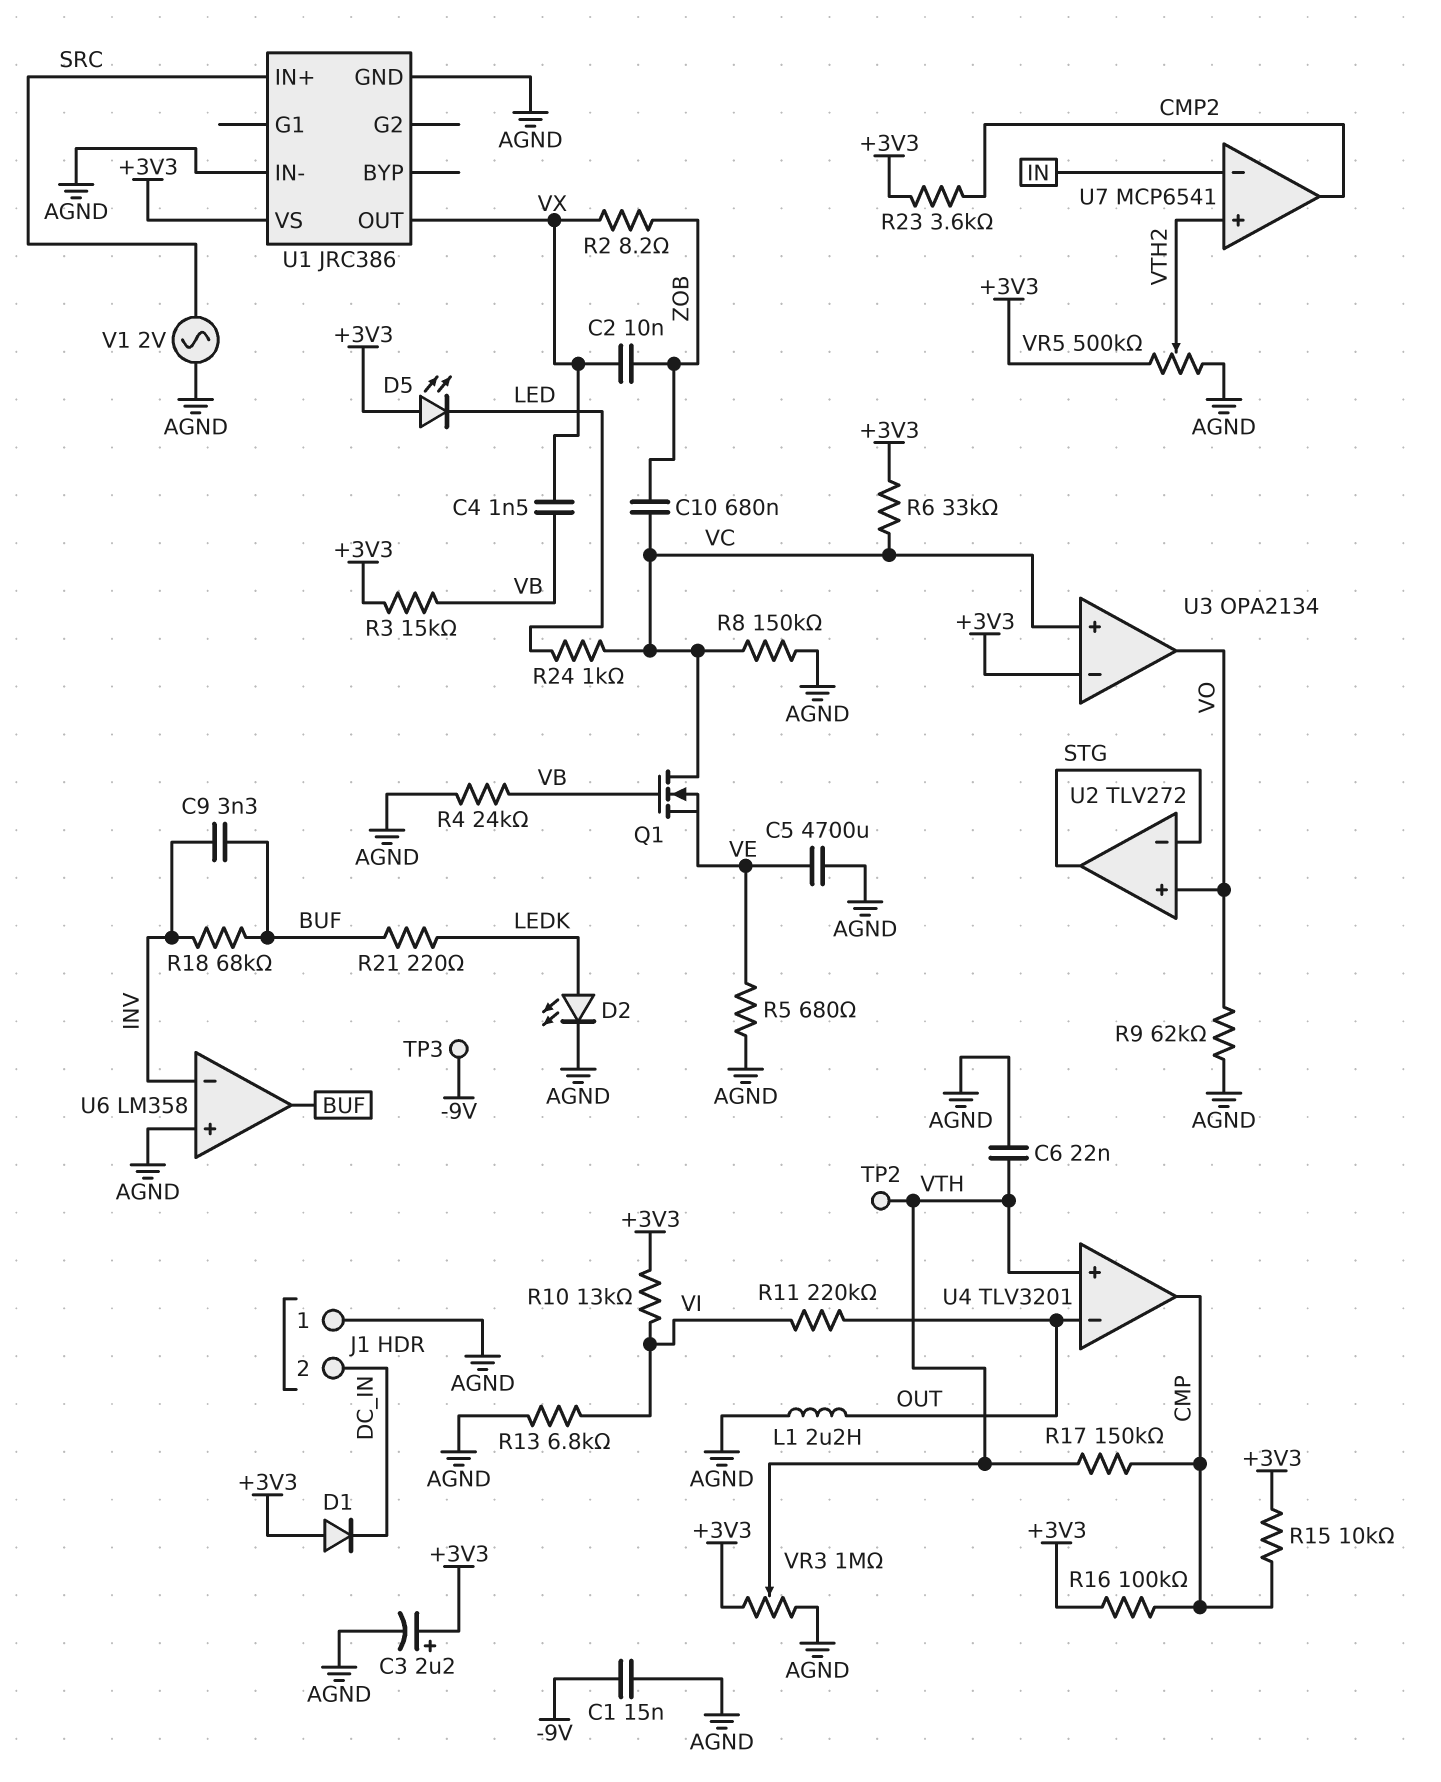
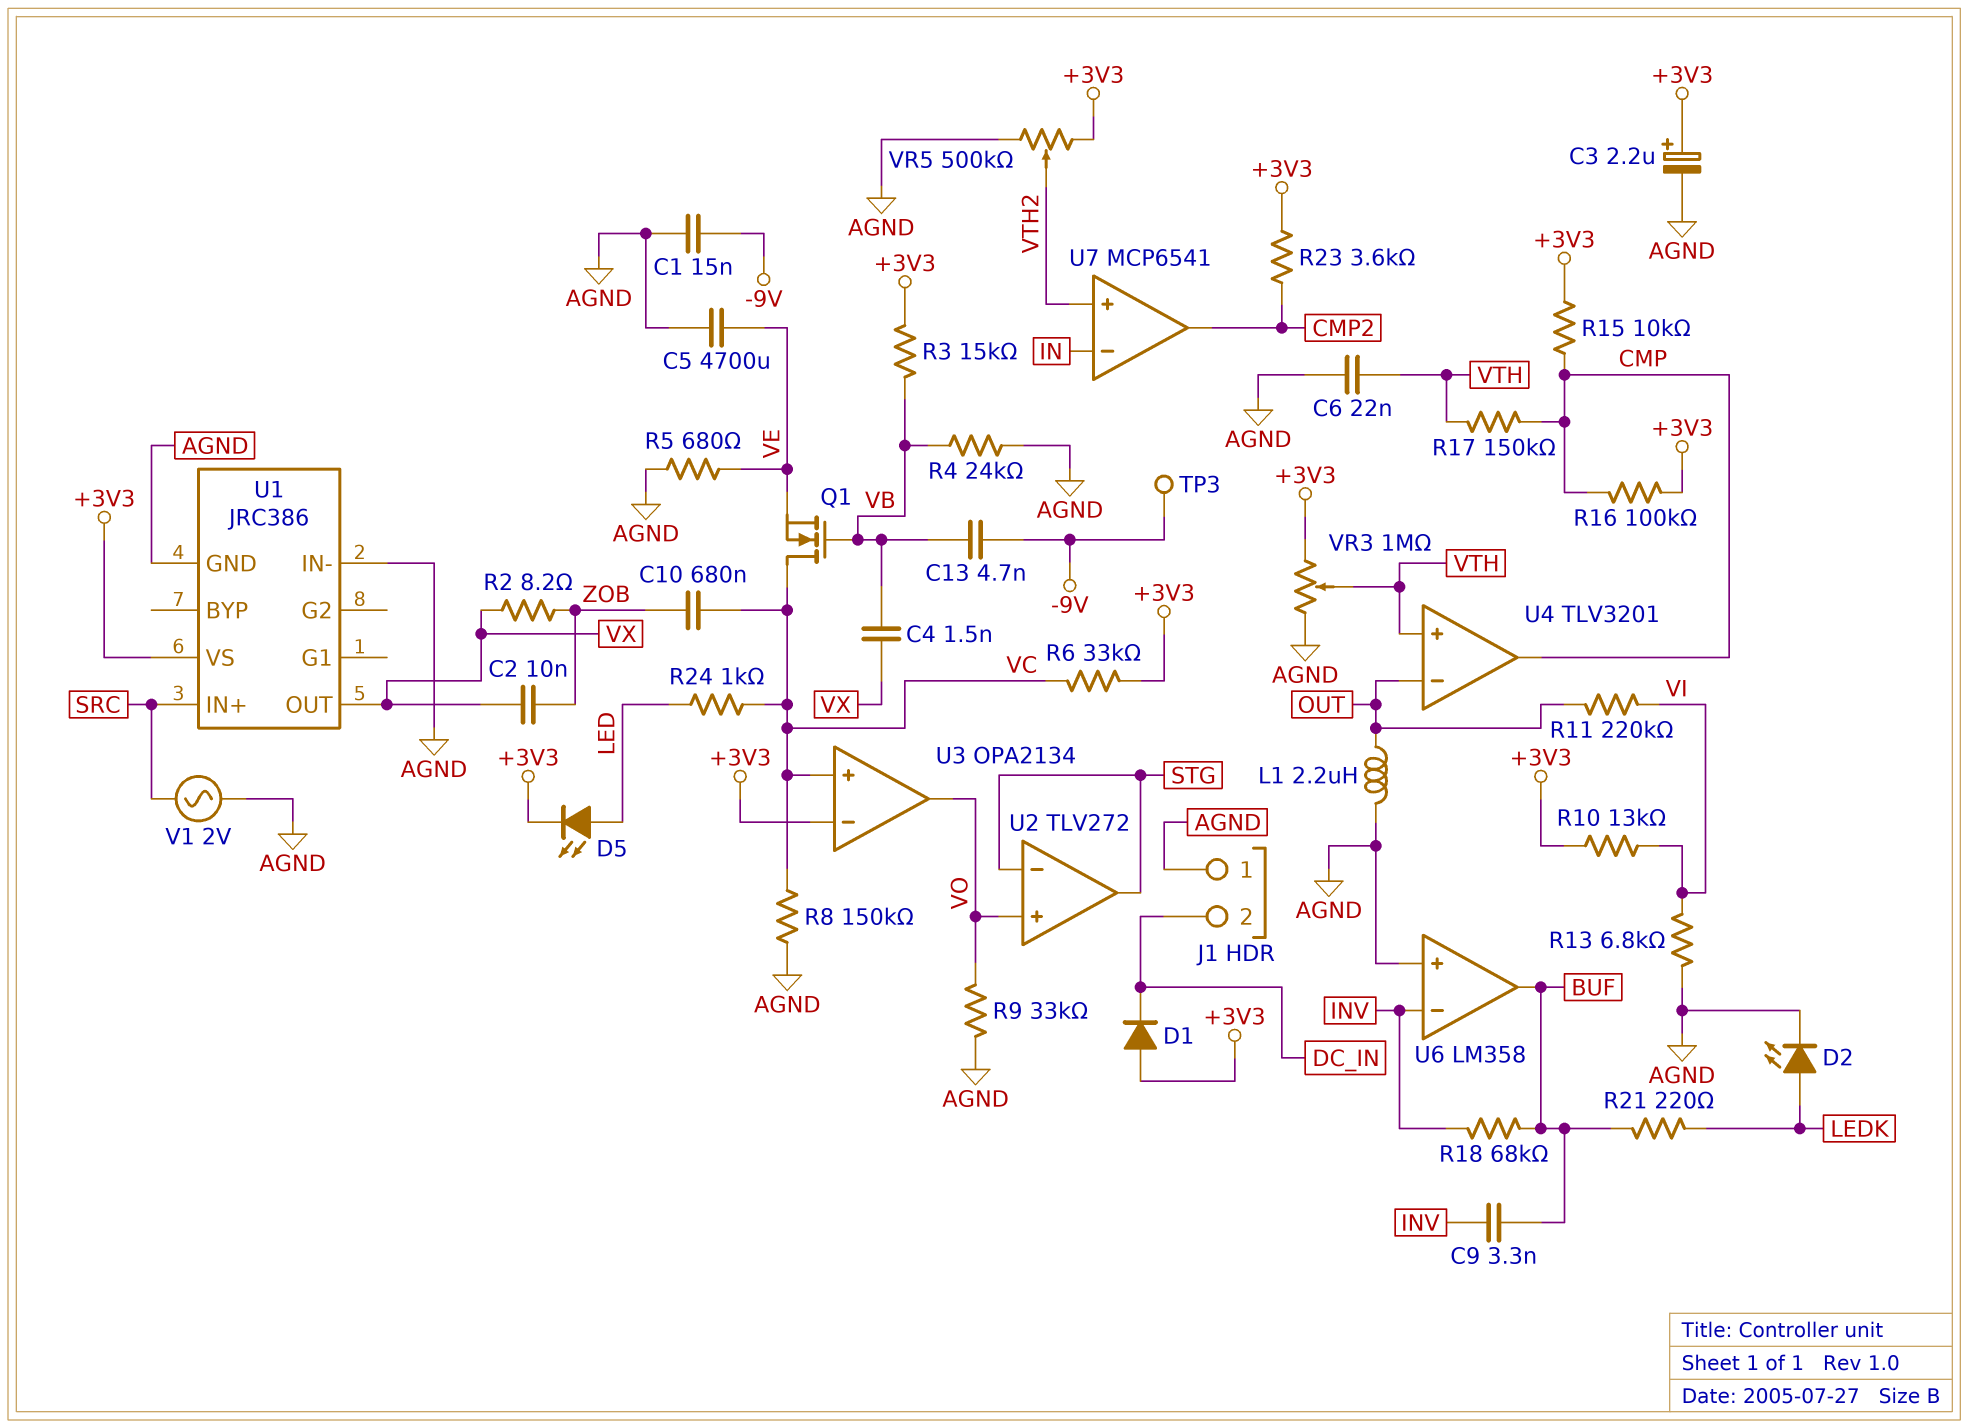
C13: none -> 4.7nF (-9V, VB)
D5: LED (A +3V3, K LED) -> LED (A LED, K +3V3)
R9: 62k (AGND, VO) -> 33k (AGND, VO)
TP2: test point (VTH) -> none

